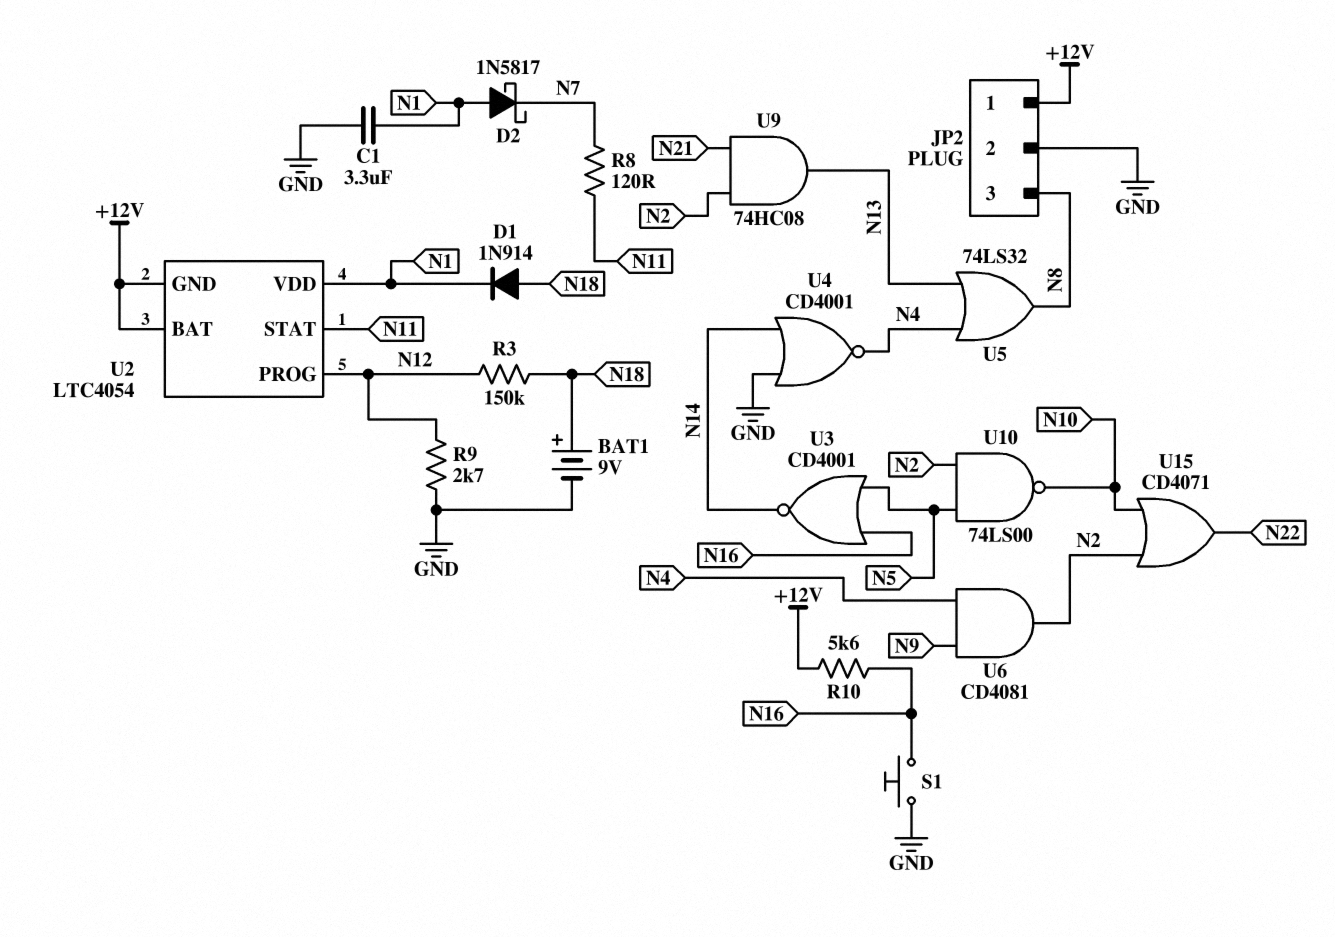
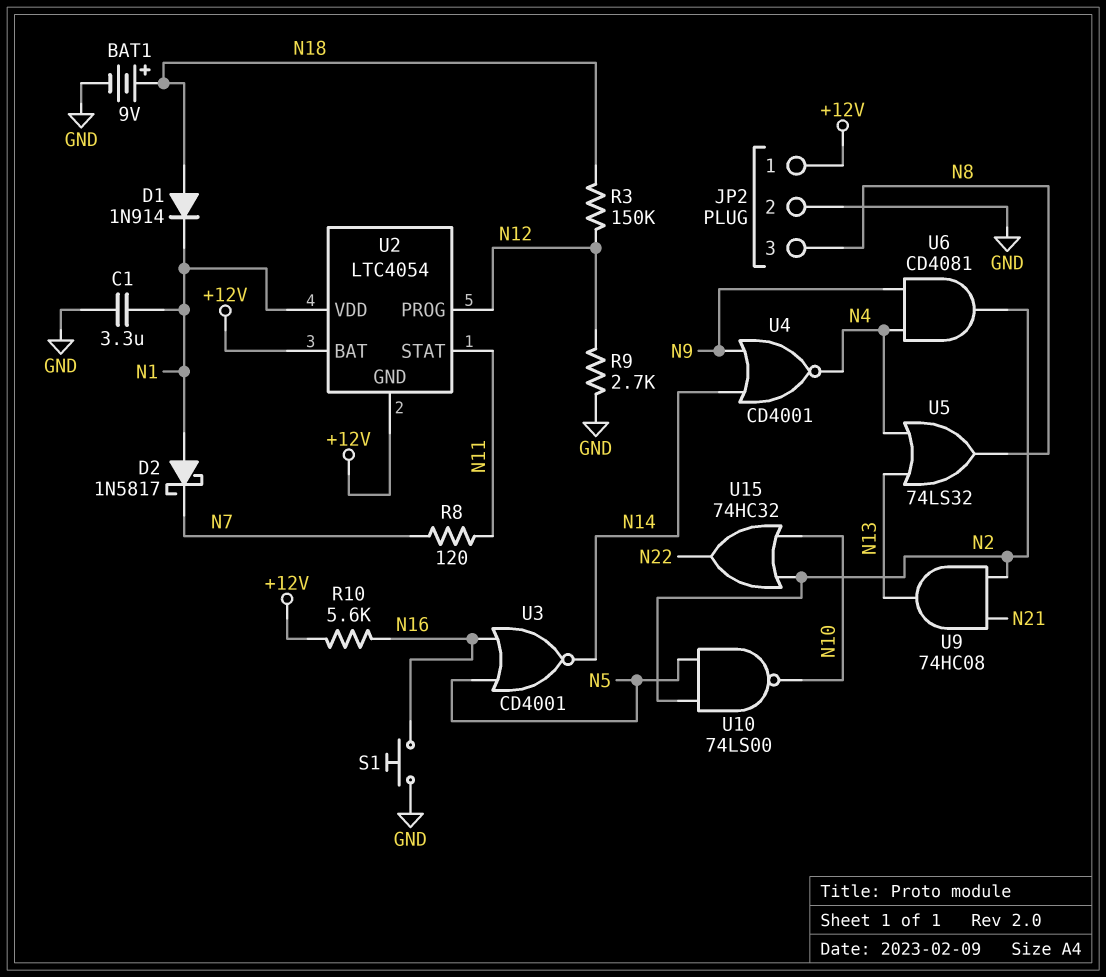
U4: NOR CD4001 (in GND, in N14, out N4) -> NOR CD4001 (in N9, in N14, out N4)
U15: OR CD4071 (in N2, in N10, out N22) -> OR 74HC32 (in N2, in N10, out N22)

